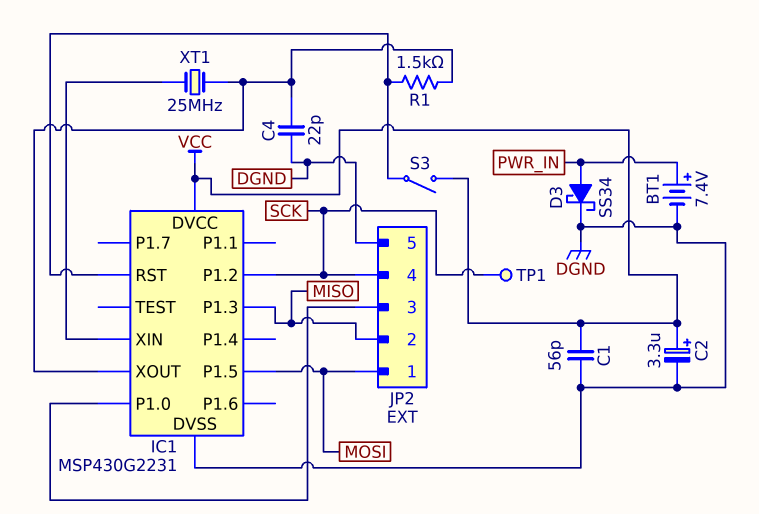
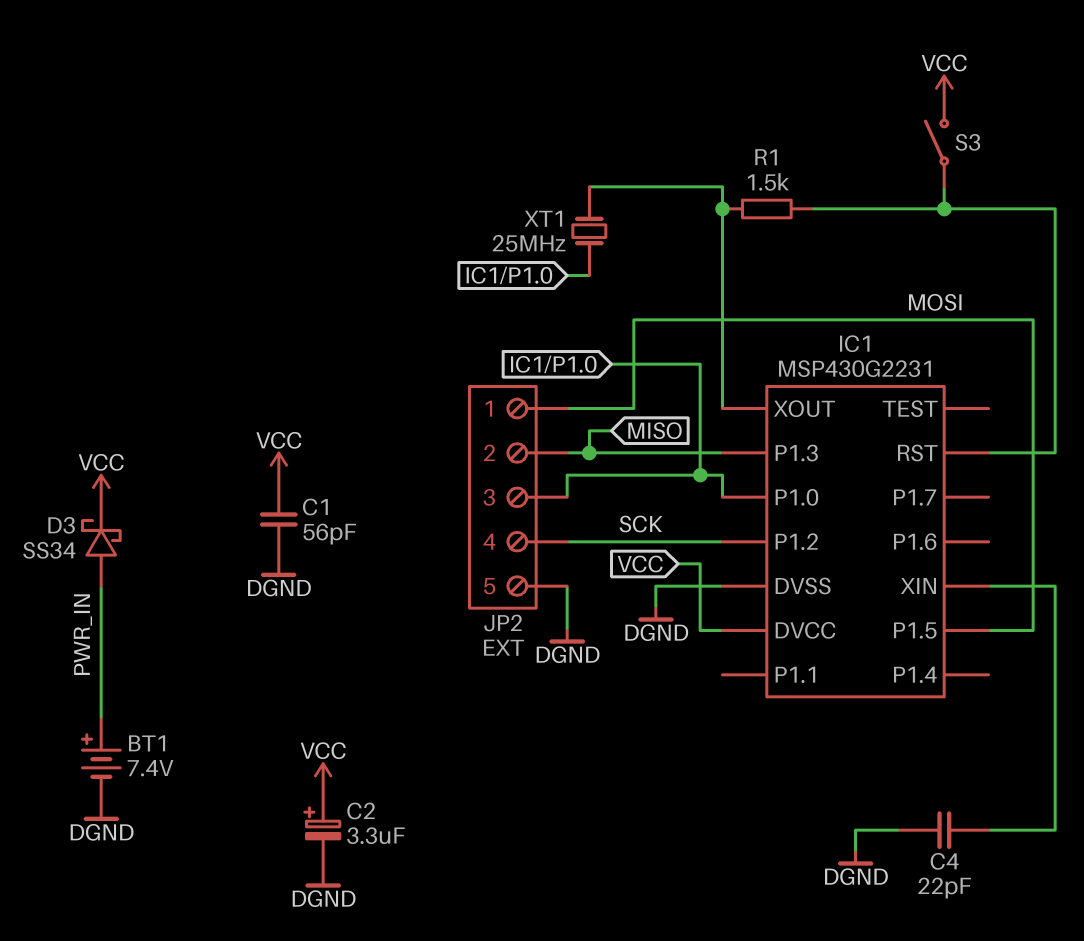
C4: 22pF (DGND, IC1/XOUT) -> 22pF (DGND, IC1/XIN)
D3: schottky SS34 (A PWR_IN, K DGND) -> schottky SS34 (A PWR_IN, K VCC)
TP1: test point (SCK) -> none
XT1: 25MHz (IC1/XIN, IC1/XOUT) -> 25MHz (IC1/P1.0, IC1/XOUT)

